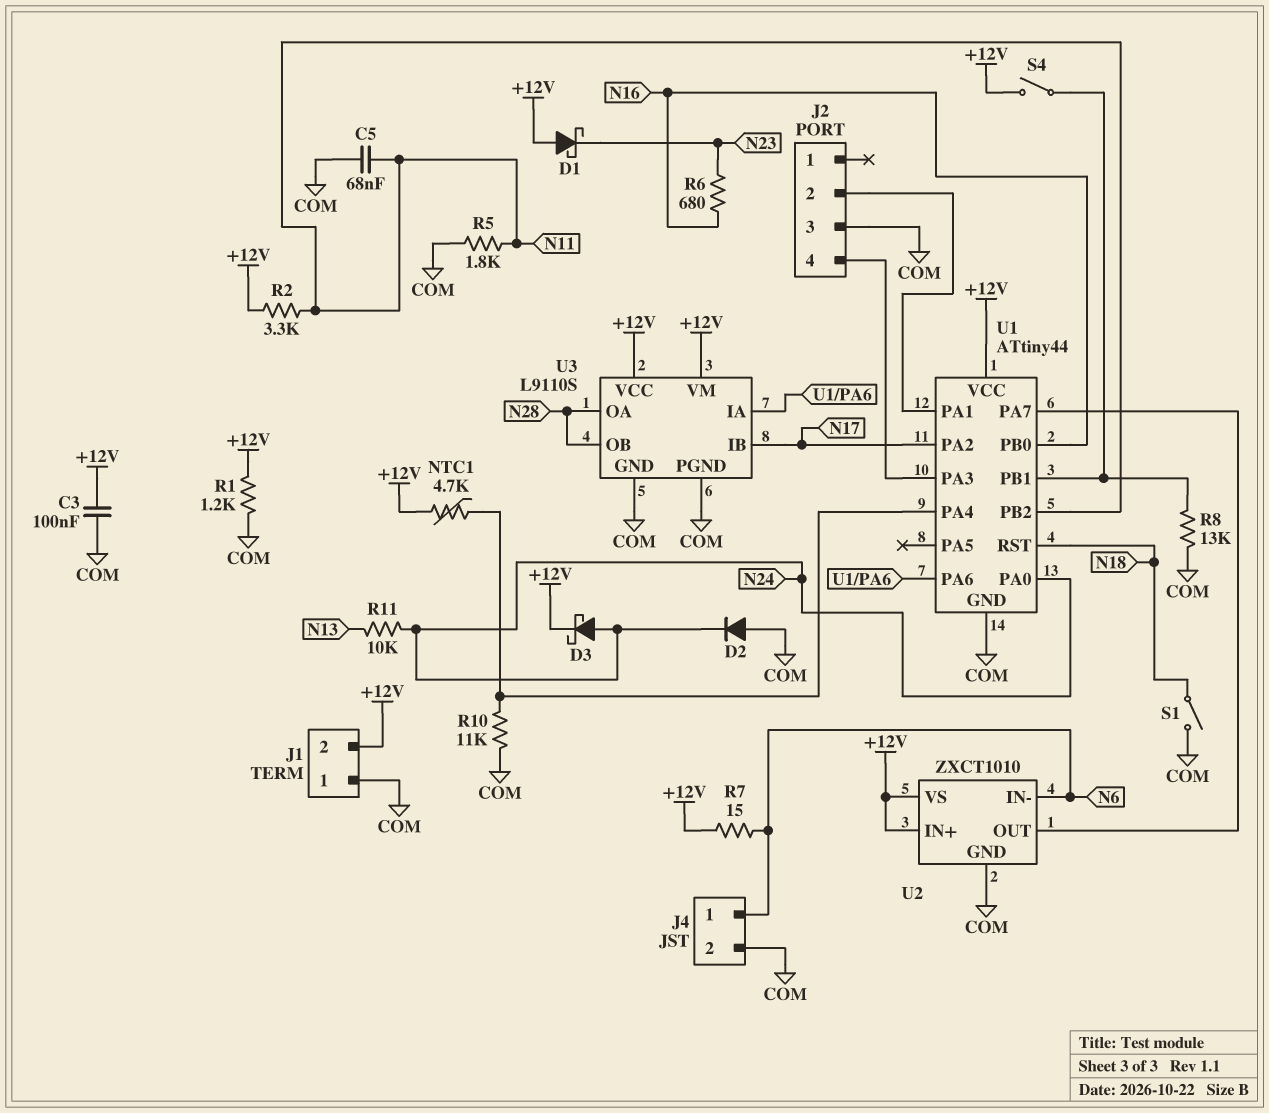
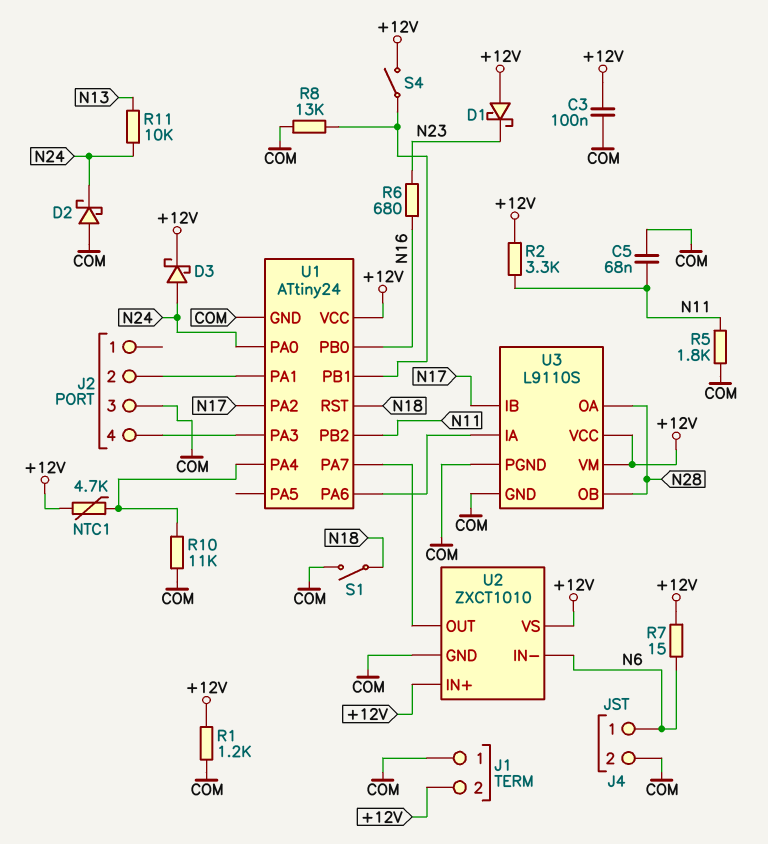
D2: diode (A COM, K N24) -> schottky (A COM, K N24)
U1: ATtiny44 -> ATtiny24

